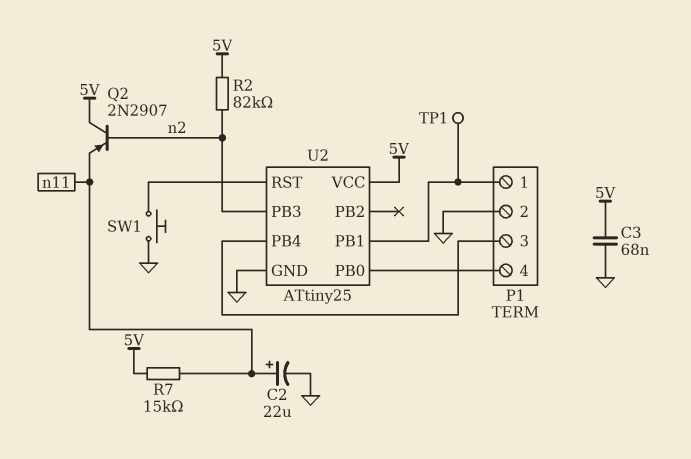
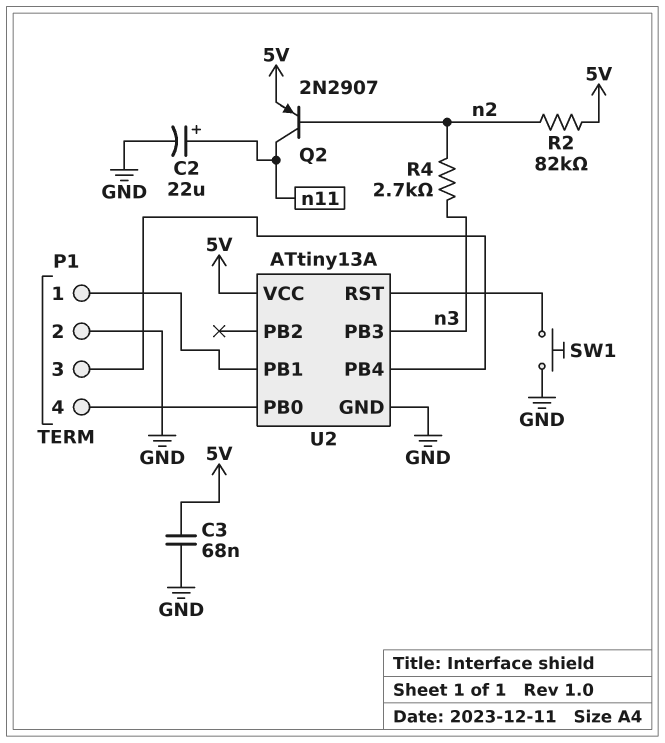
Q2: PNP 2N2907 (B n2, C 5V, E n11) -> PNP 2N2907 (B n2, C n11, E 5V)
R4: none -> 2.7k (n2, n3)
R7: 15k (5V, n11) -> none
TP1: test point (P1/1) -> none
U2: ATtiny25 -> ATtiny13A
U2 pin PB3: n2 -> n3

